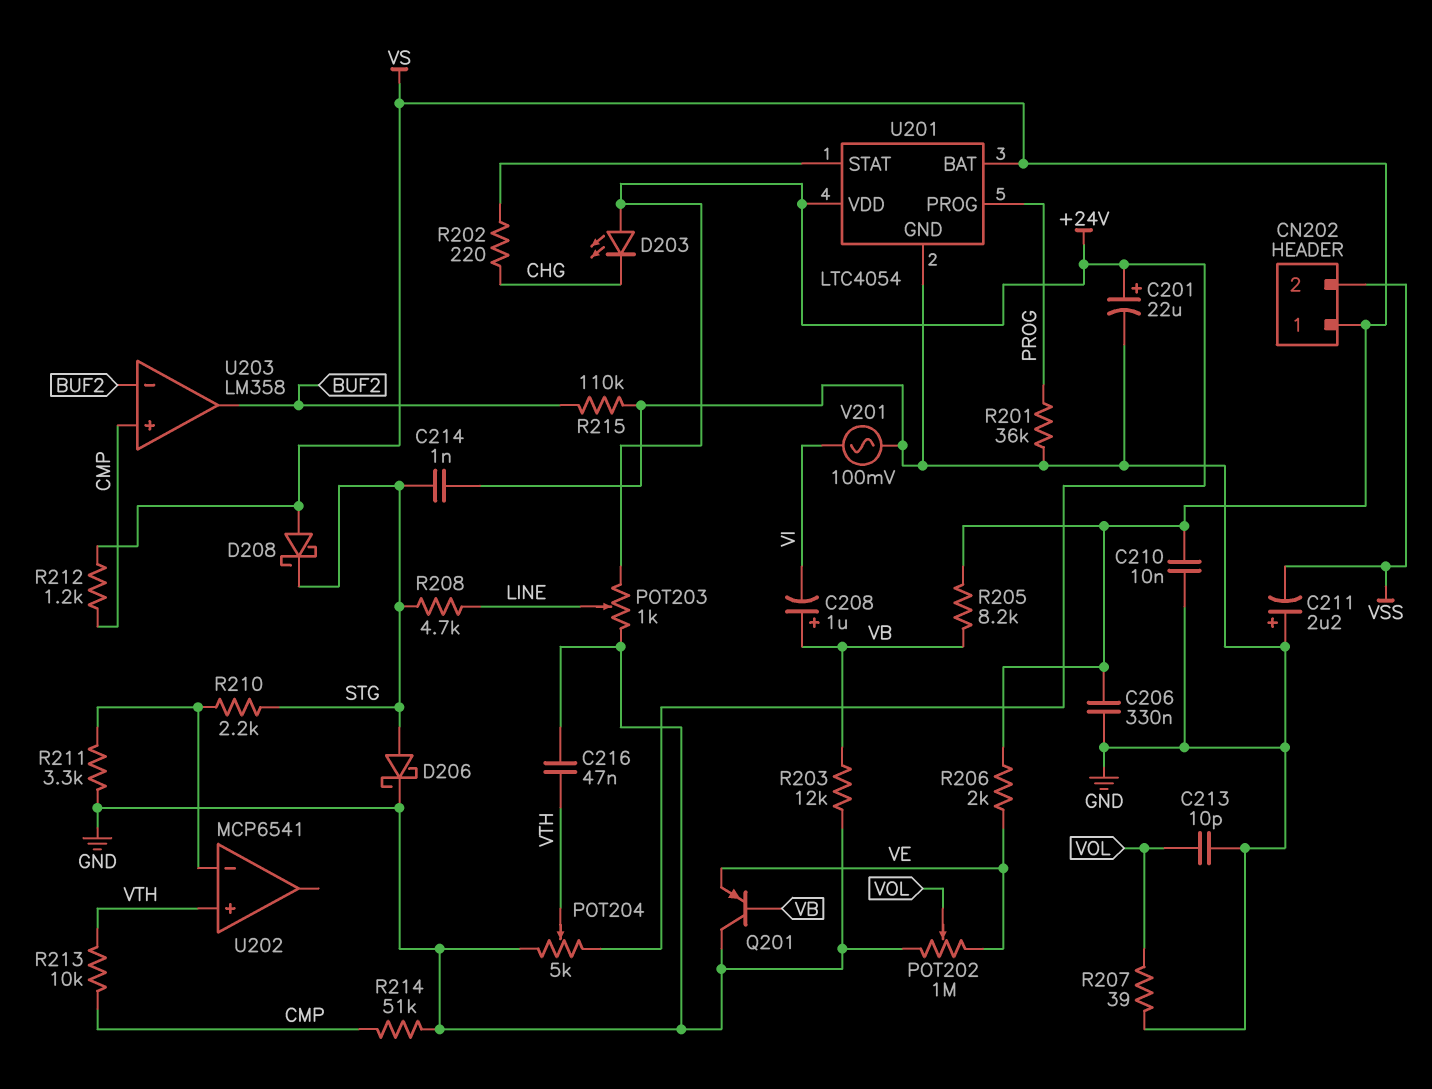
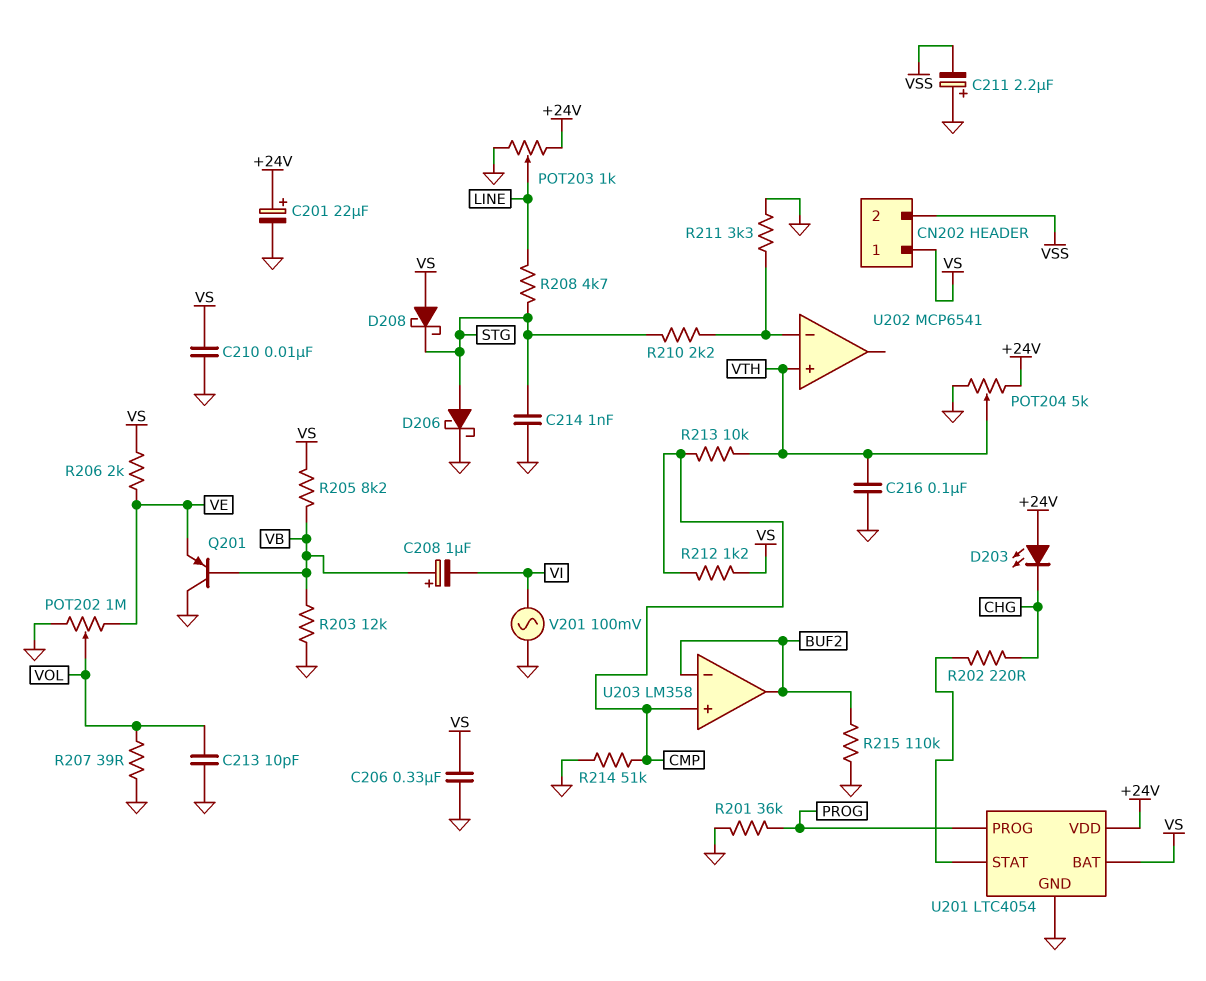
C216: 47nF (GND, VTH) -> 100nF (GND, VTH)

